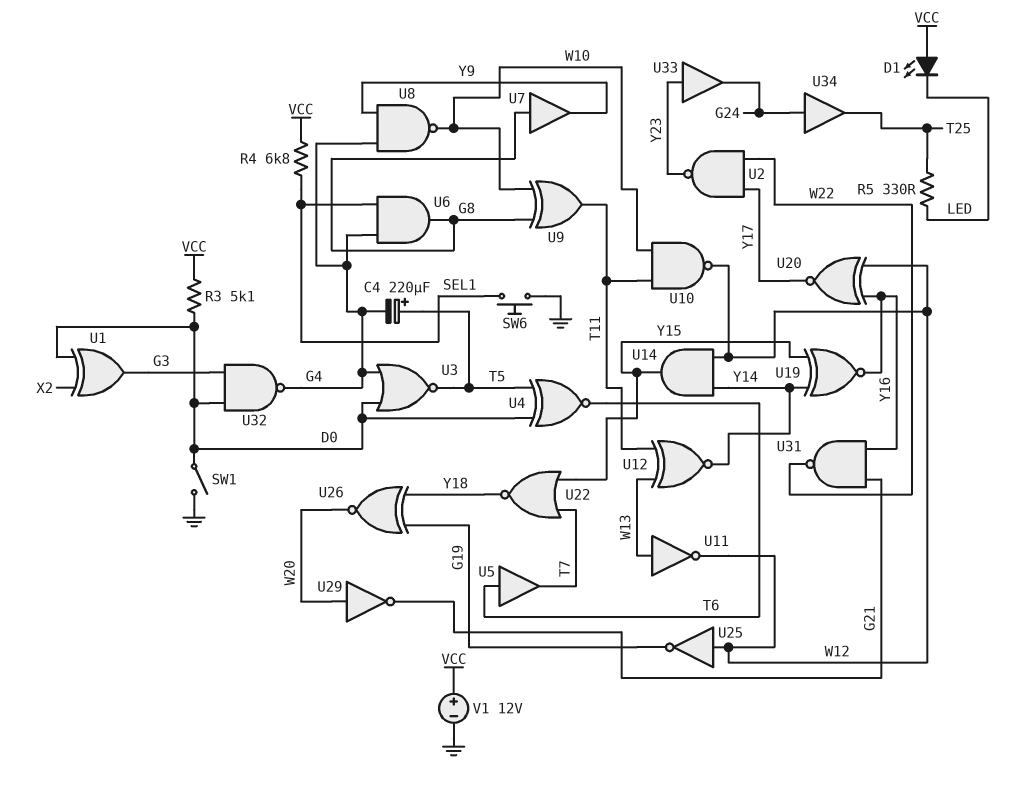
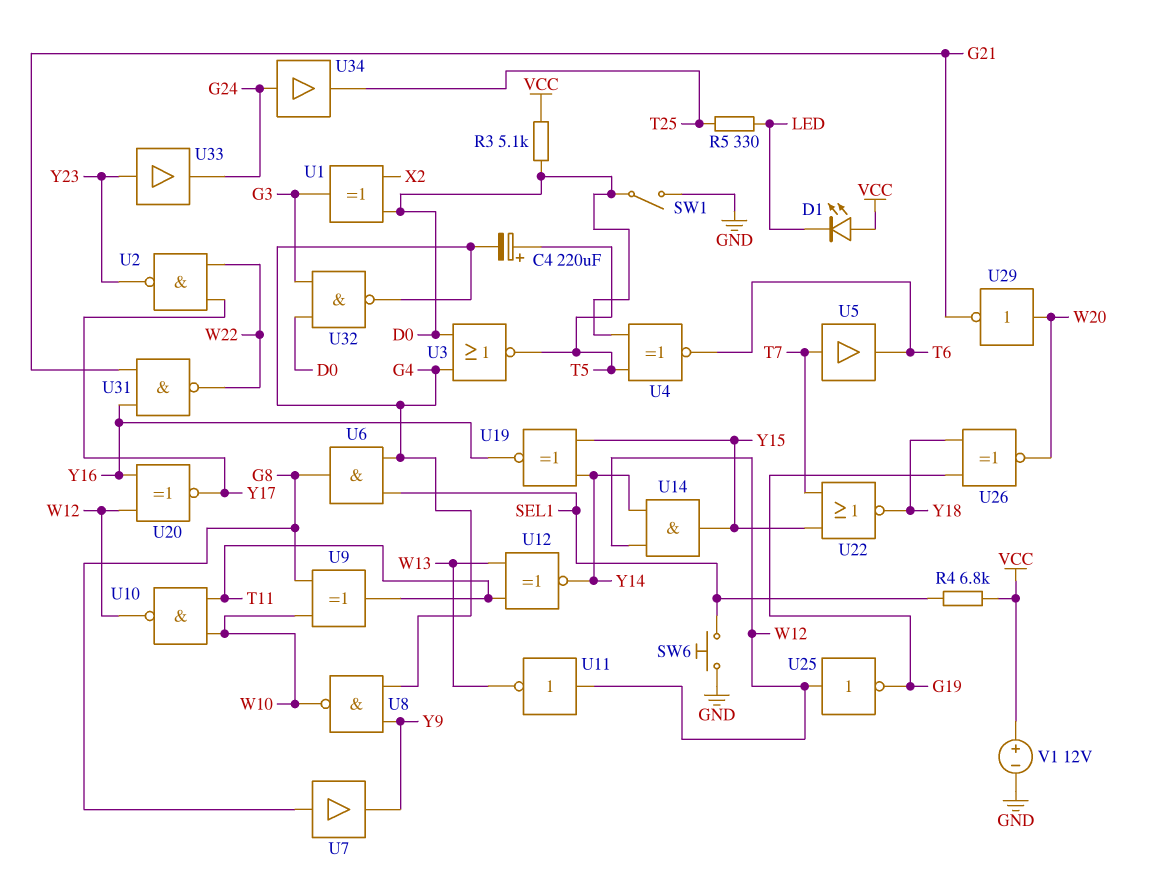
U5: buffer (in T6, out T7) -> buffer (in T7, out T6)
U11: NOT (in W13, out W12) -> NOT (in W12, out W13)

